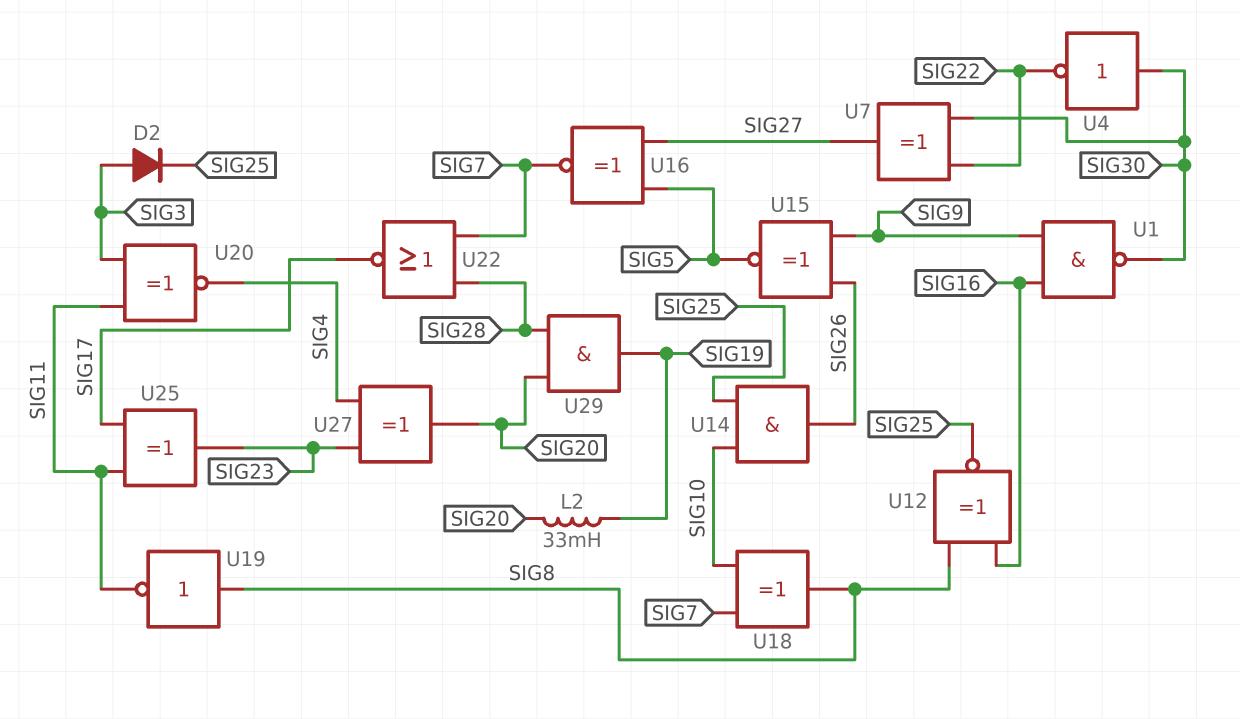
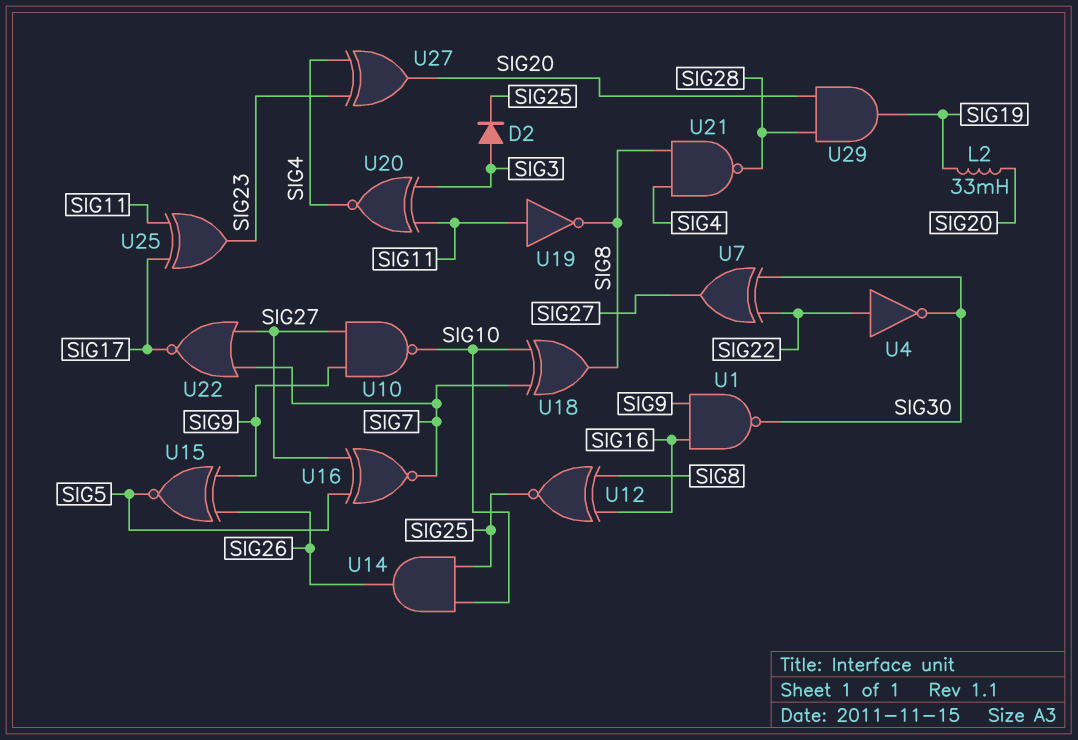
U4: NOT (in SIG30, out SIG22) -> NOT (in SIG22, out SIG30)
U10: none -> NAND (in SIG9, in SIG27, out SIG10)
U19: NOT (in SIG8, out SIG11) -> NOT (in SIG11, out SIG8)
U21: none -> NAND (in SIG4, in SIG8, out SIG28)
U22: NOR (in SIG7, in SIG28, out SIG17) -> NOR (in SIG7, in SIG27, out SIG17)

